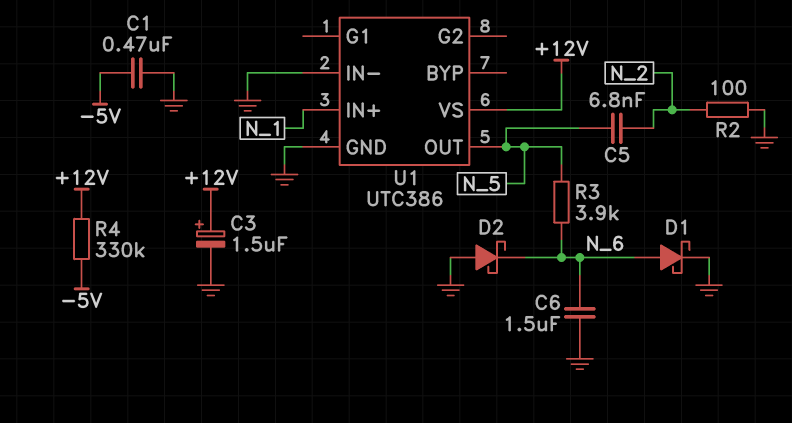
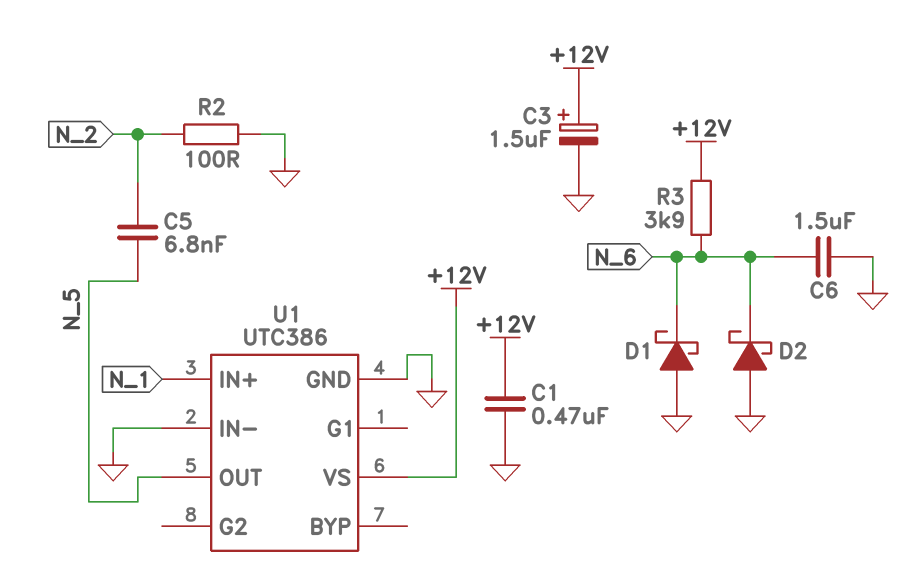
C1: 470nF (-5V, GND) -> 470nF (+12V, GND)
D1: schottky (A N_6, K GND) -> schottky (A GND, K N_6)
R3: 3.9k (N_5, N_6) -> 3.9k (+12V, N_6)
R4: 330k (+12V, -5V) -> none

